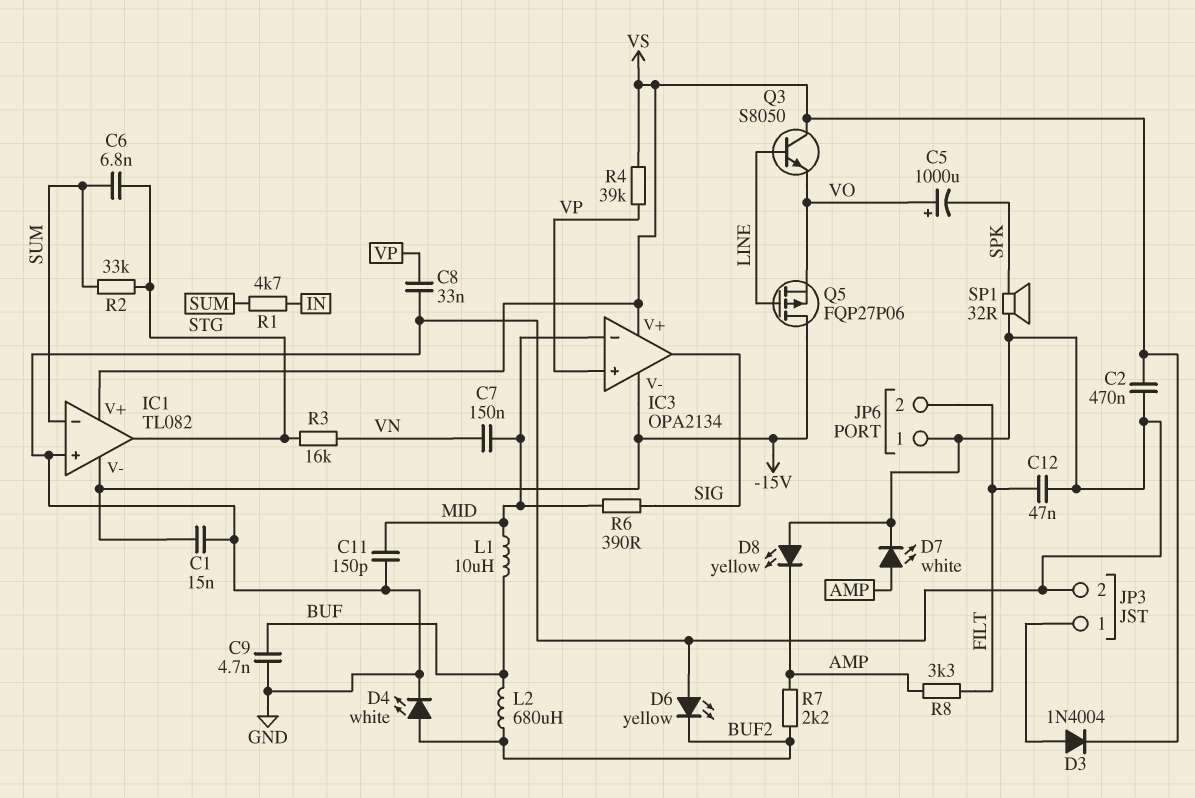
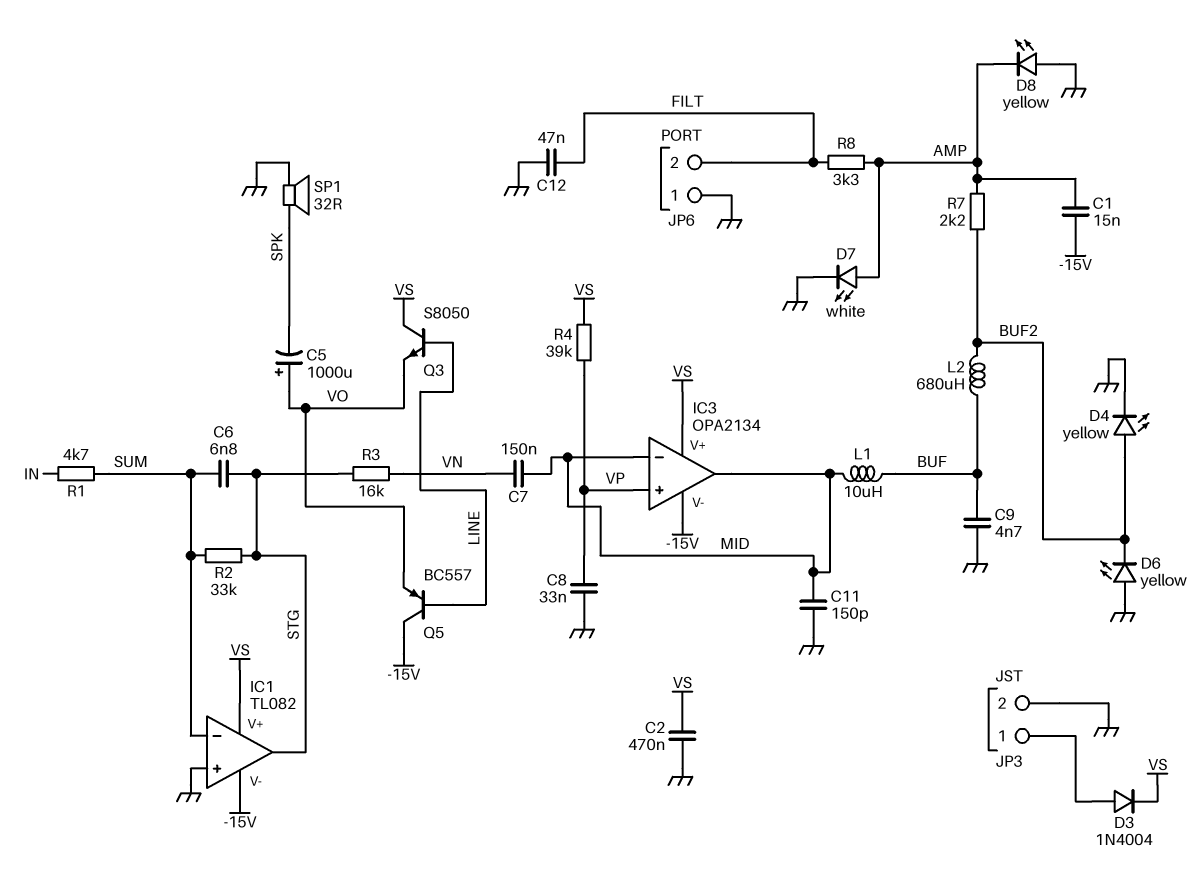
C1: 15nF (-15V, GND) -> 15nF (-15V, AMP)
D4: LED white (A BUF2, K GND) -> LED yellow (A BUF2, K GND)
IC3 pin out: SIG -> MID
Q5: PMOS FQP27P06 (G LINE, D -15V, S VO) -> PNP BC557 (B LINE, C -15V, E VO)
R6: 390 (MID, SIG) -> none

